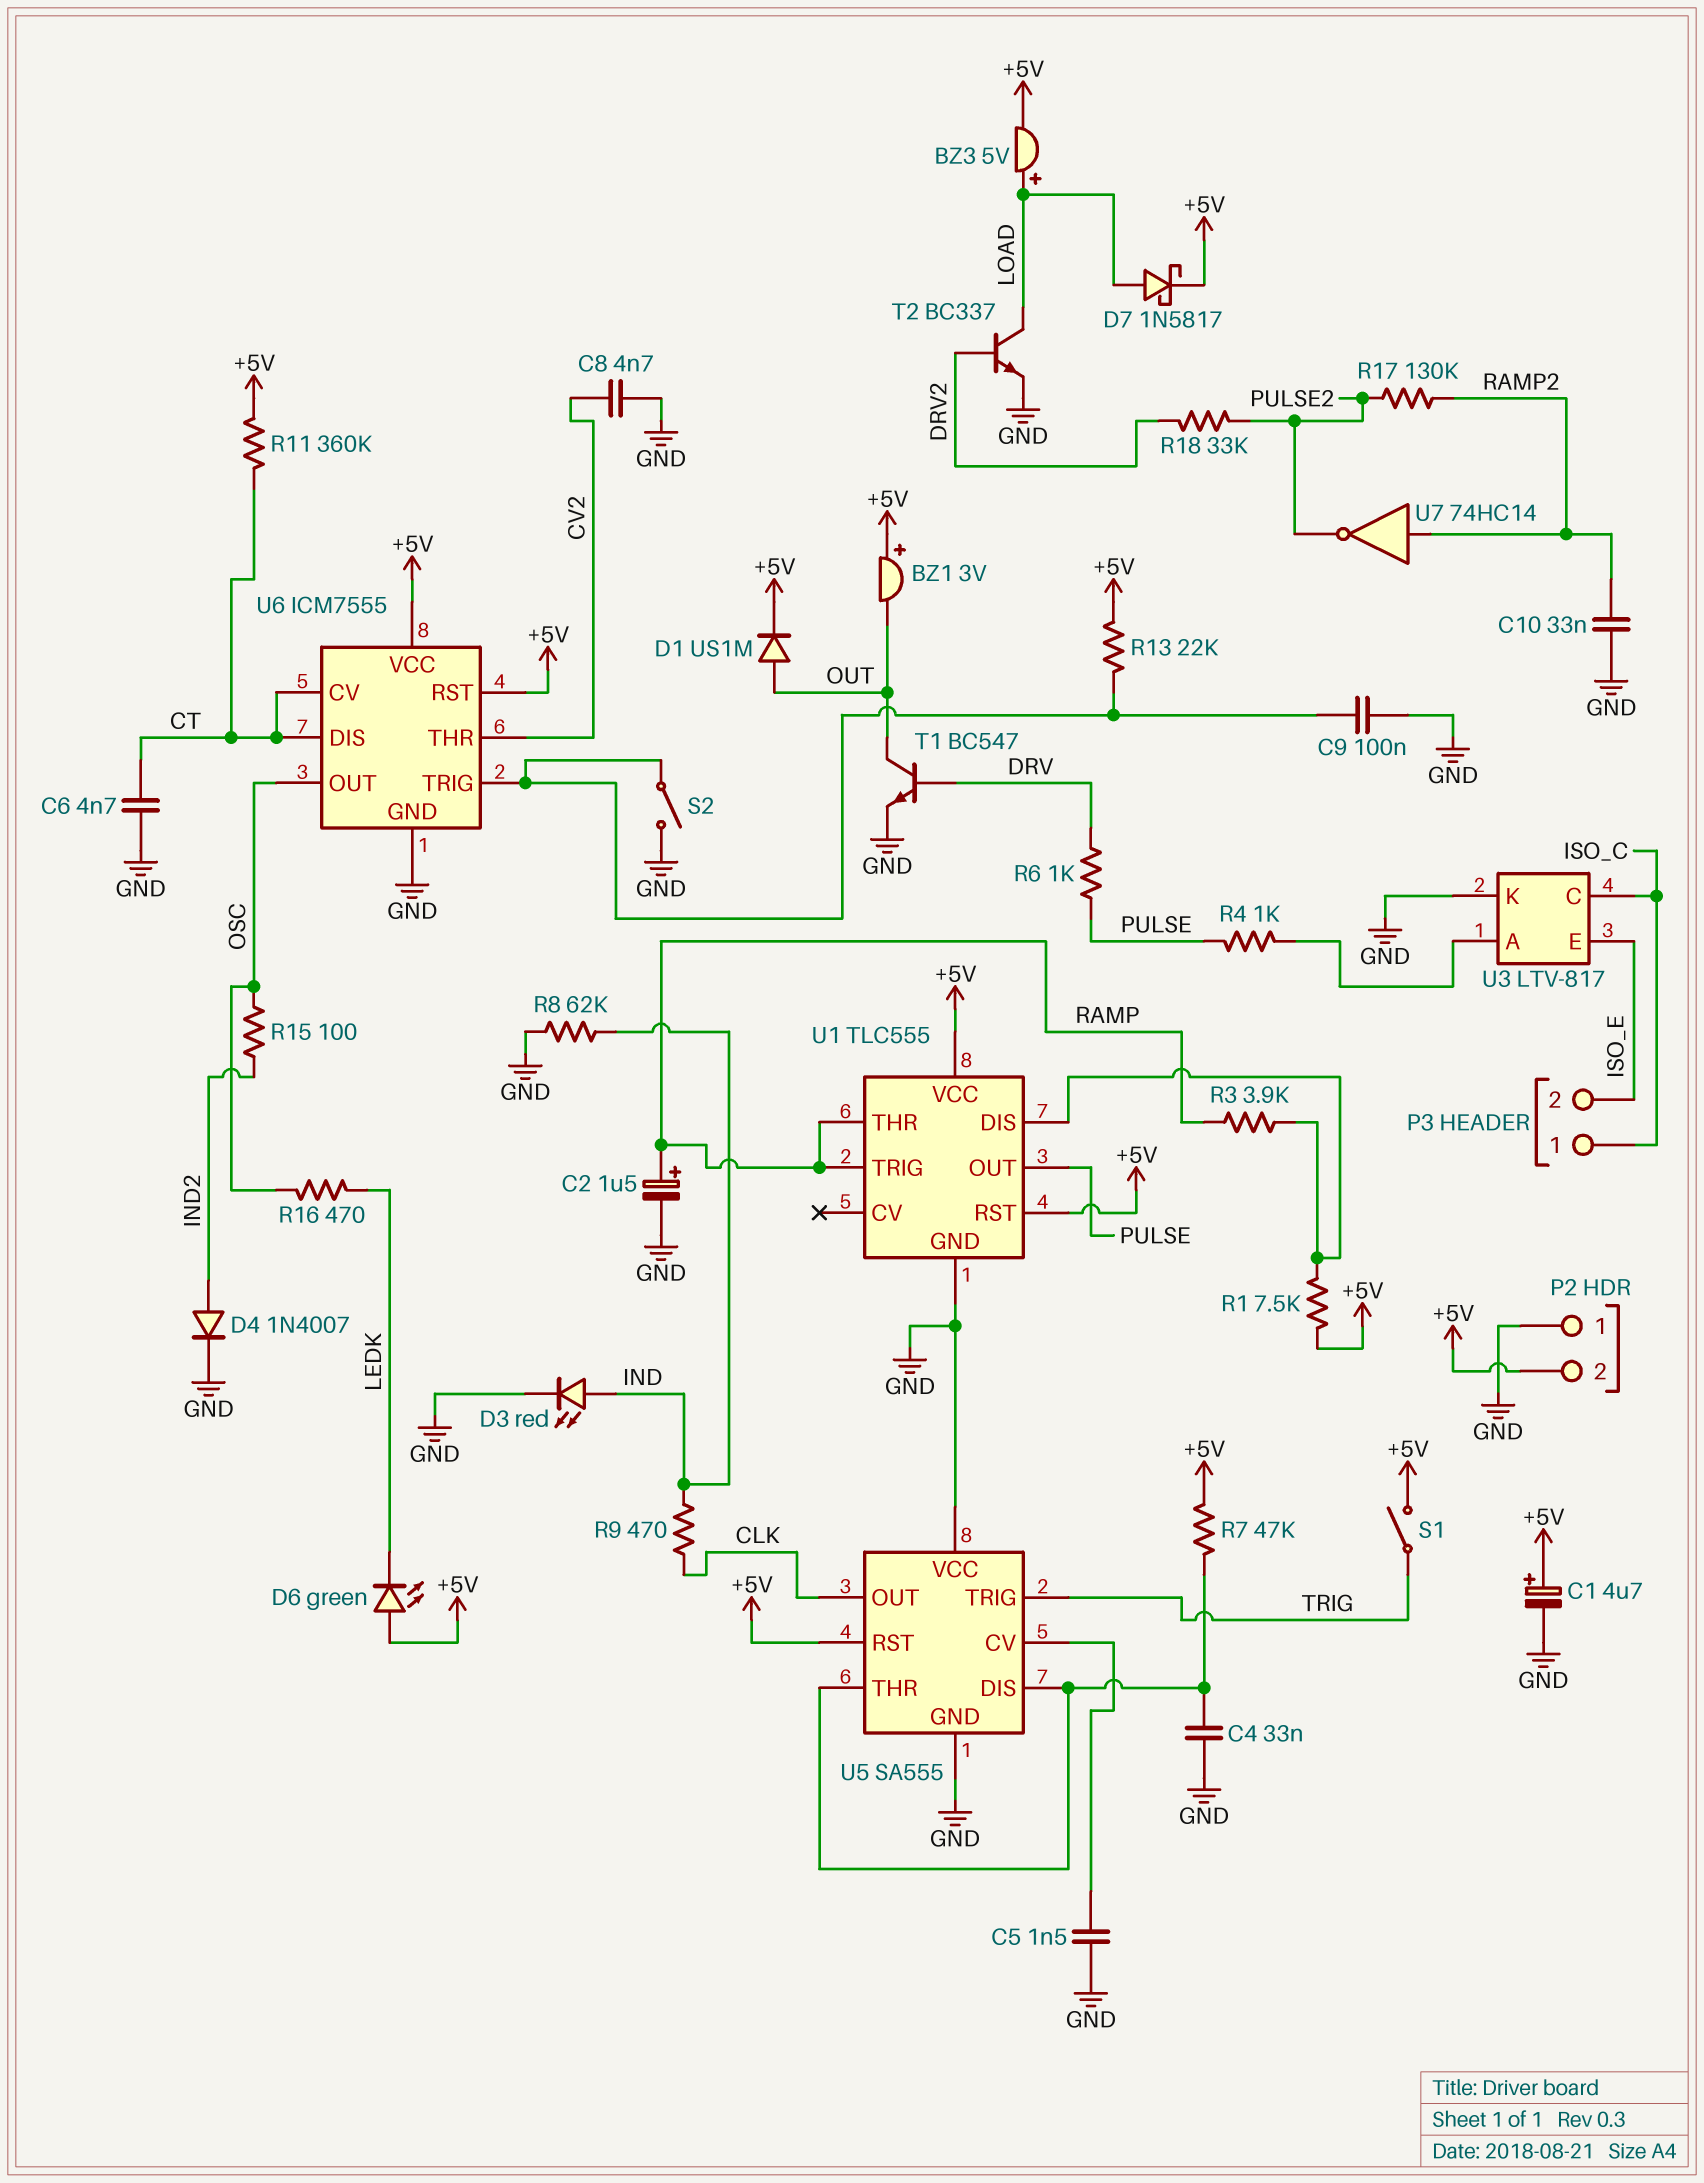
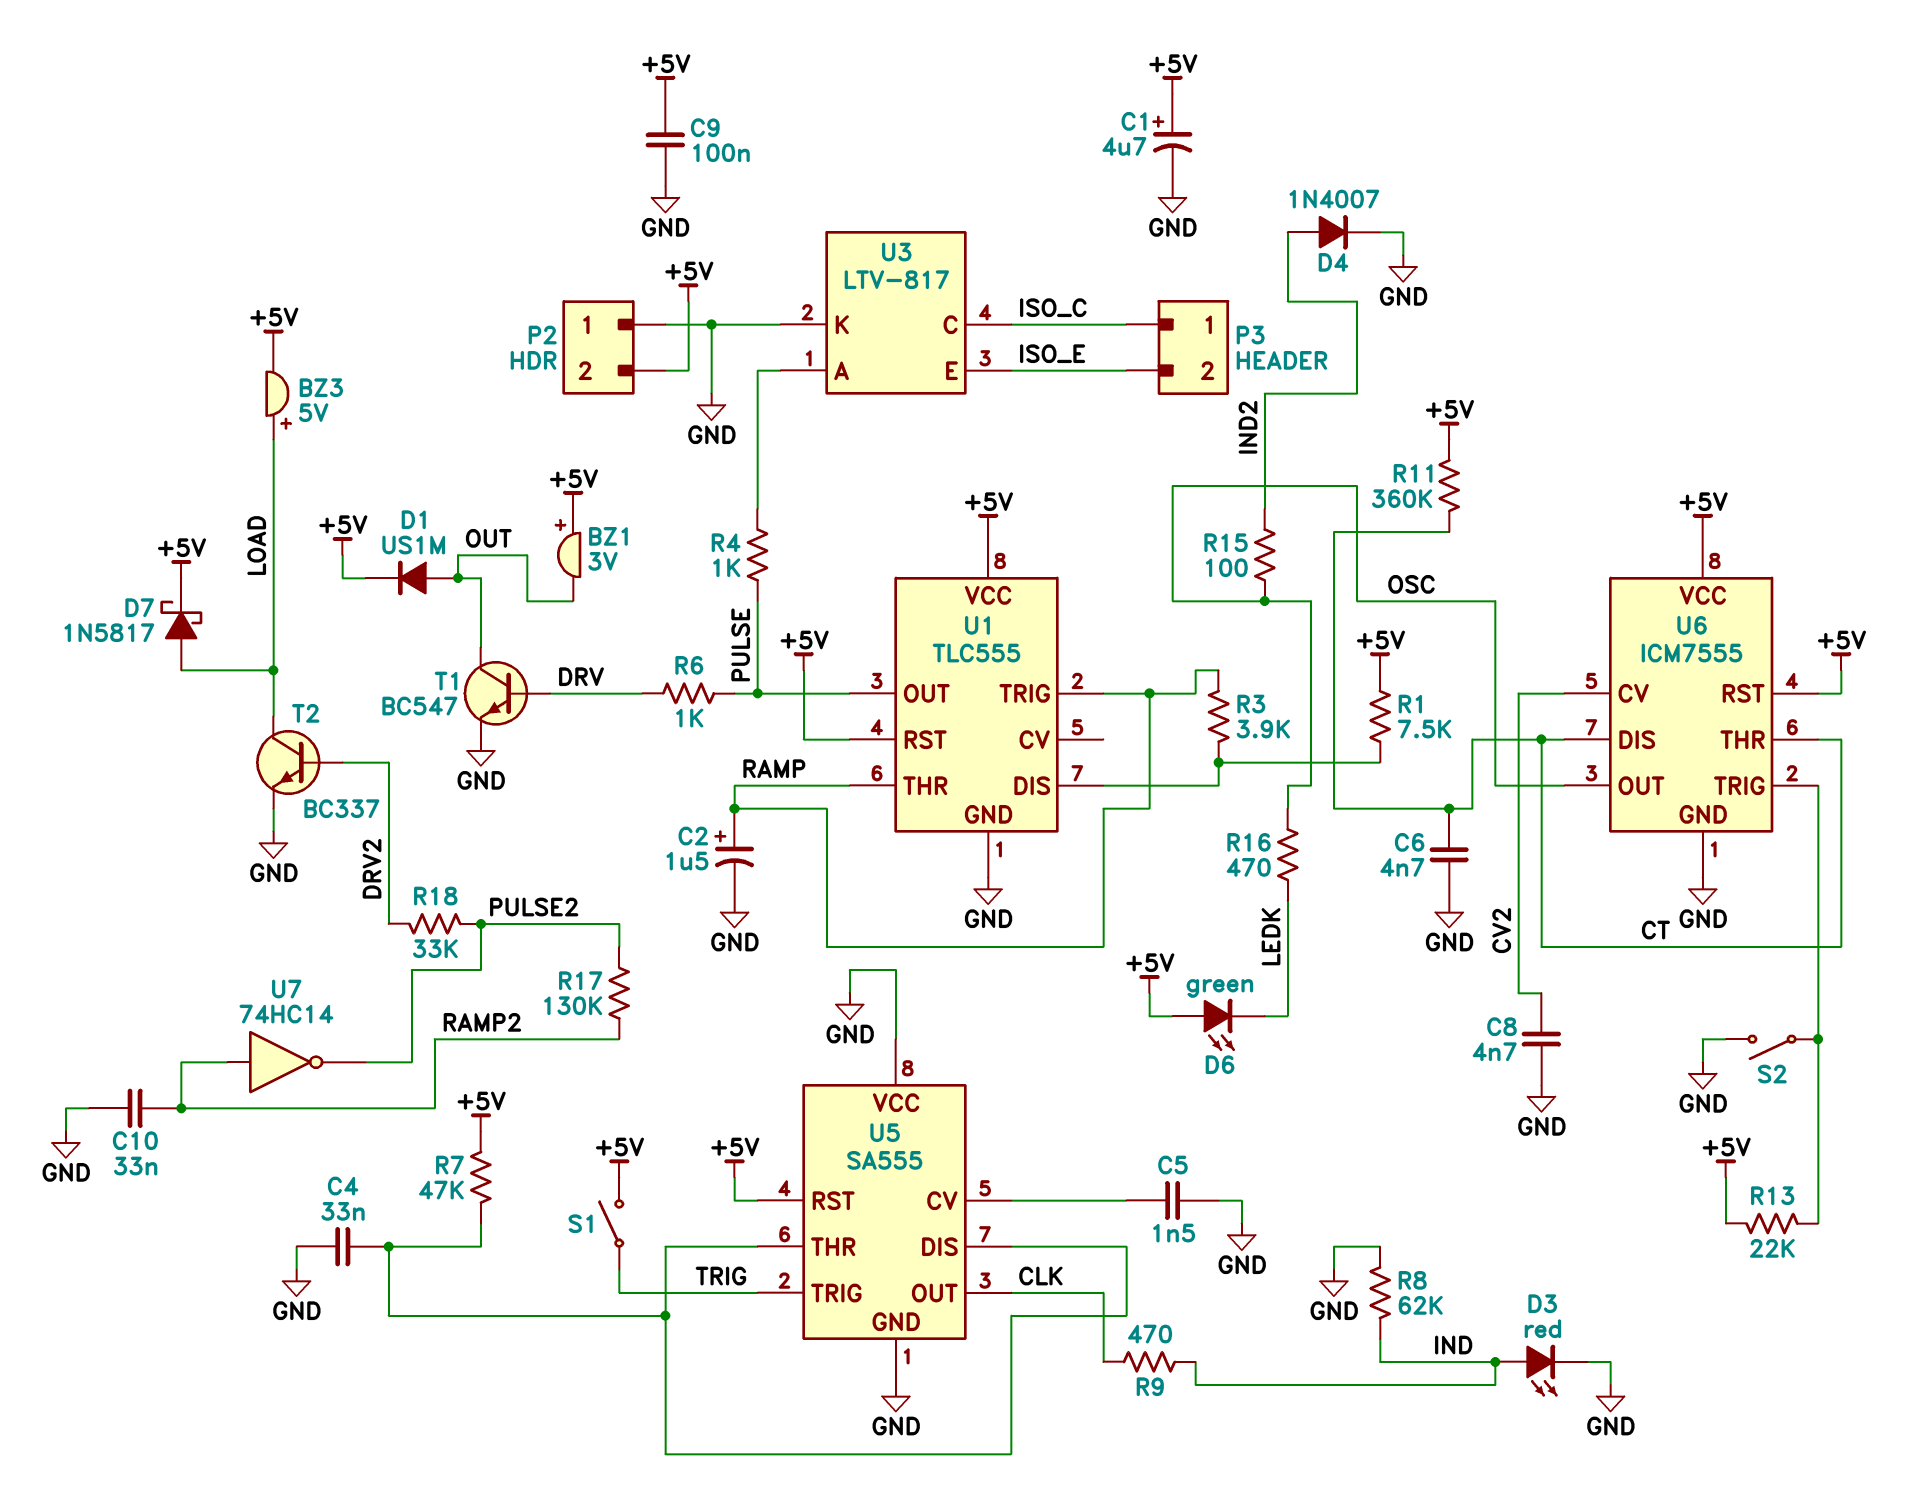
C9: 100nF (GND, U6/TRIG) -> 100nF (+5V, GND)
U6 pin CV: CT -> CV2
U6 pin THR: CV2 -> CT

